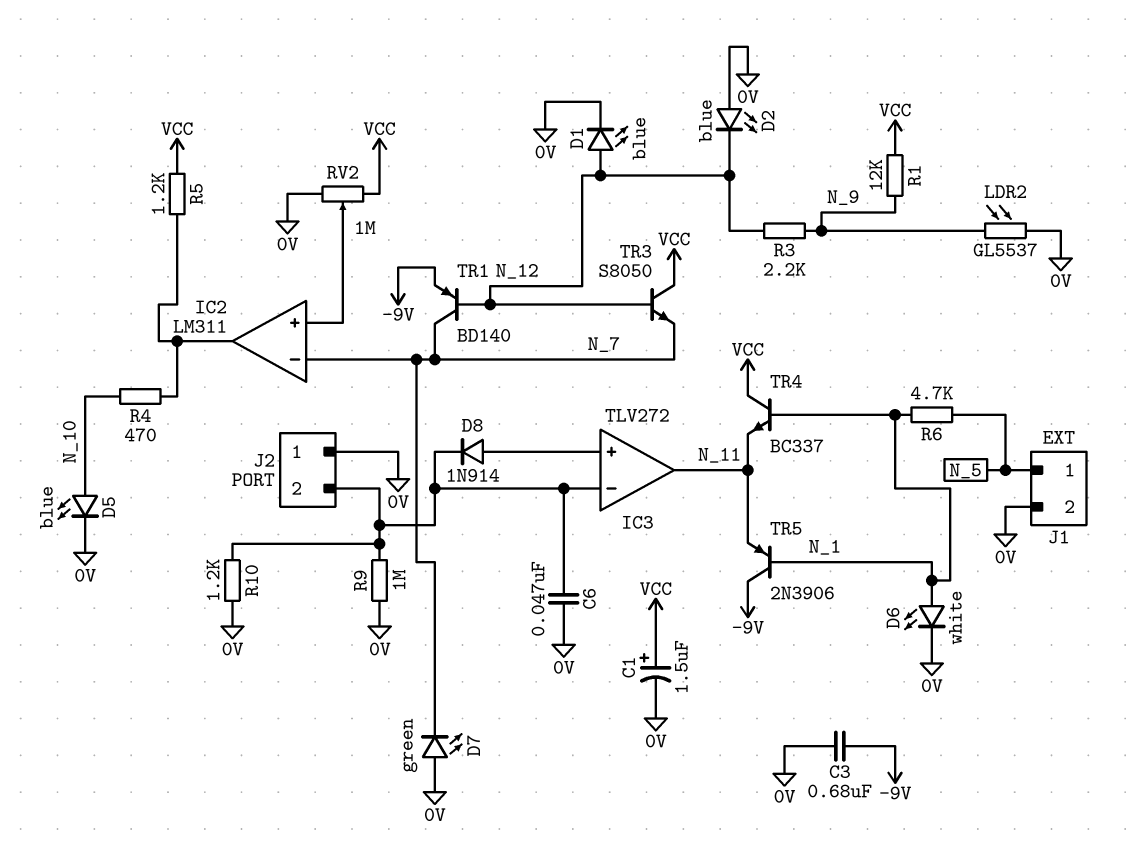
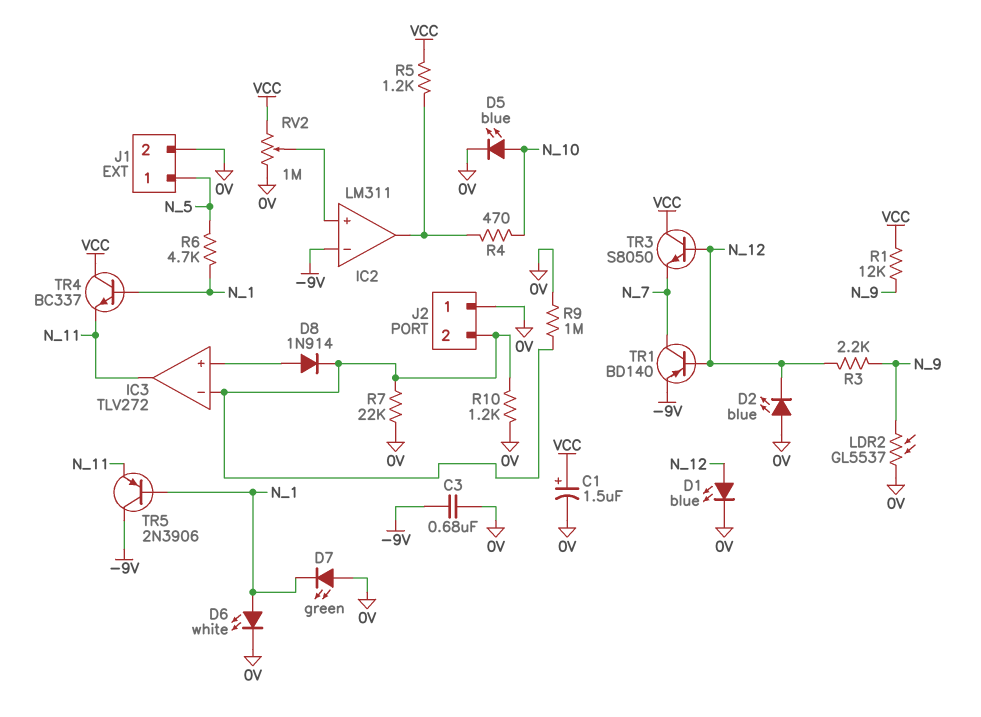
C6: 47nF (0V, IC3/in-) -> none
D7: LED green (A 0V, K N_7) -> LED green (A 0V, K N_1)
IC2 pin in-: N_7 -> -9V
R7: none -> 22k (0V, IC3/in-)

